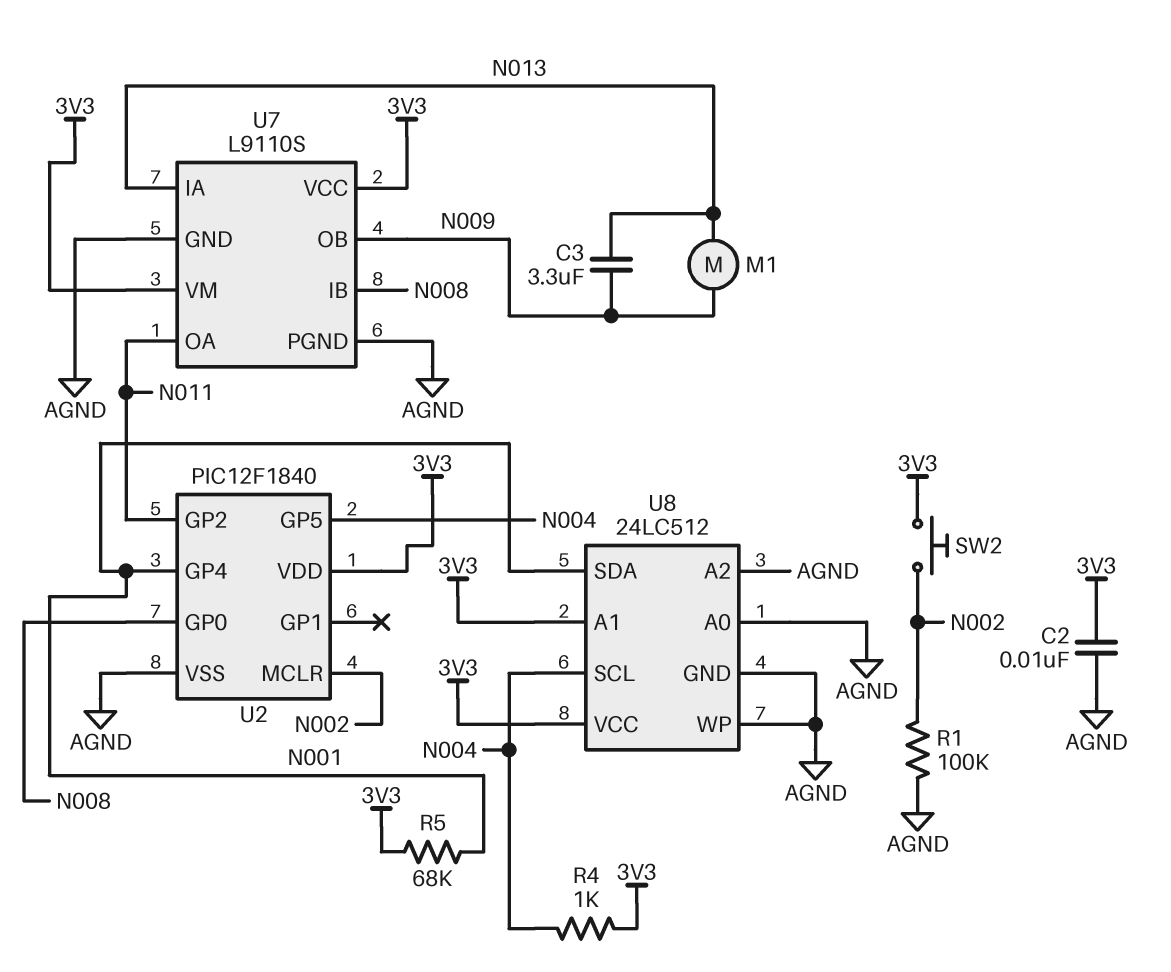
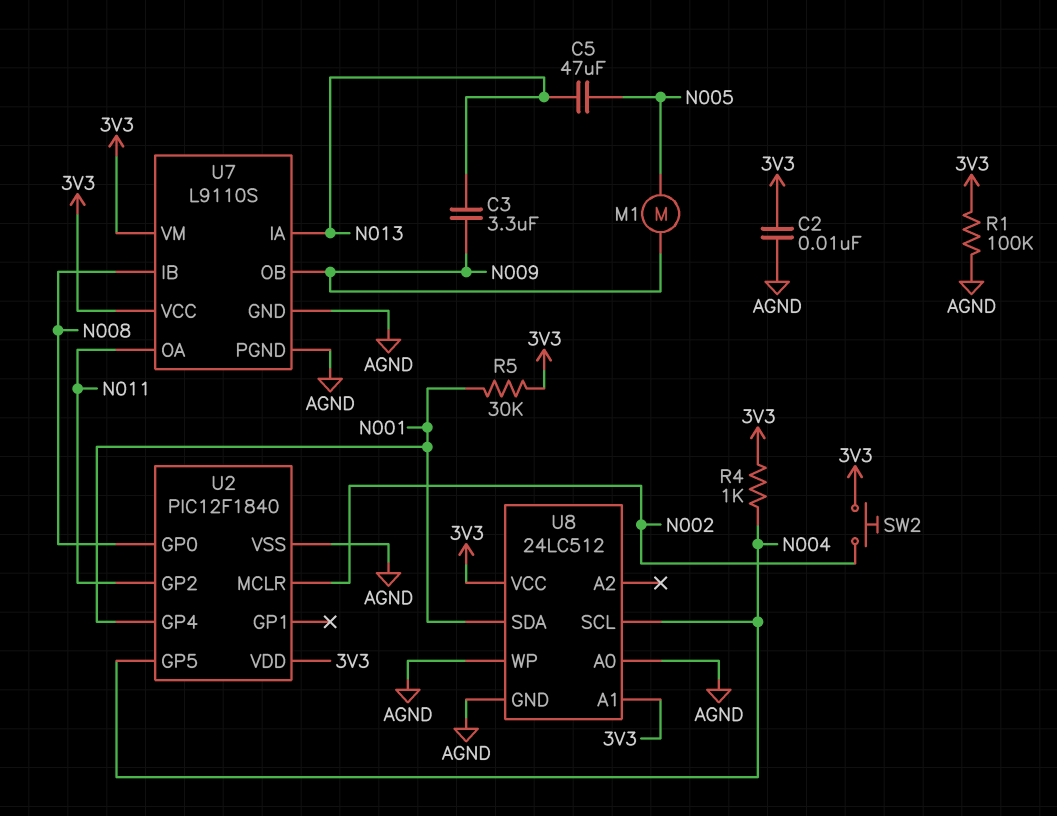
C5: none -> 47uF (N005, N013)
M1: motor (N009, N013) -> motor (N005, N009)
R1: 100k (AGND, N002) -> 100k (3V3, AGND)
R5: 68k (3V3, N001) -> 30k (3V3, N001)
U8 pin A2: AGND -> none

